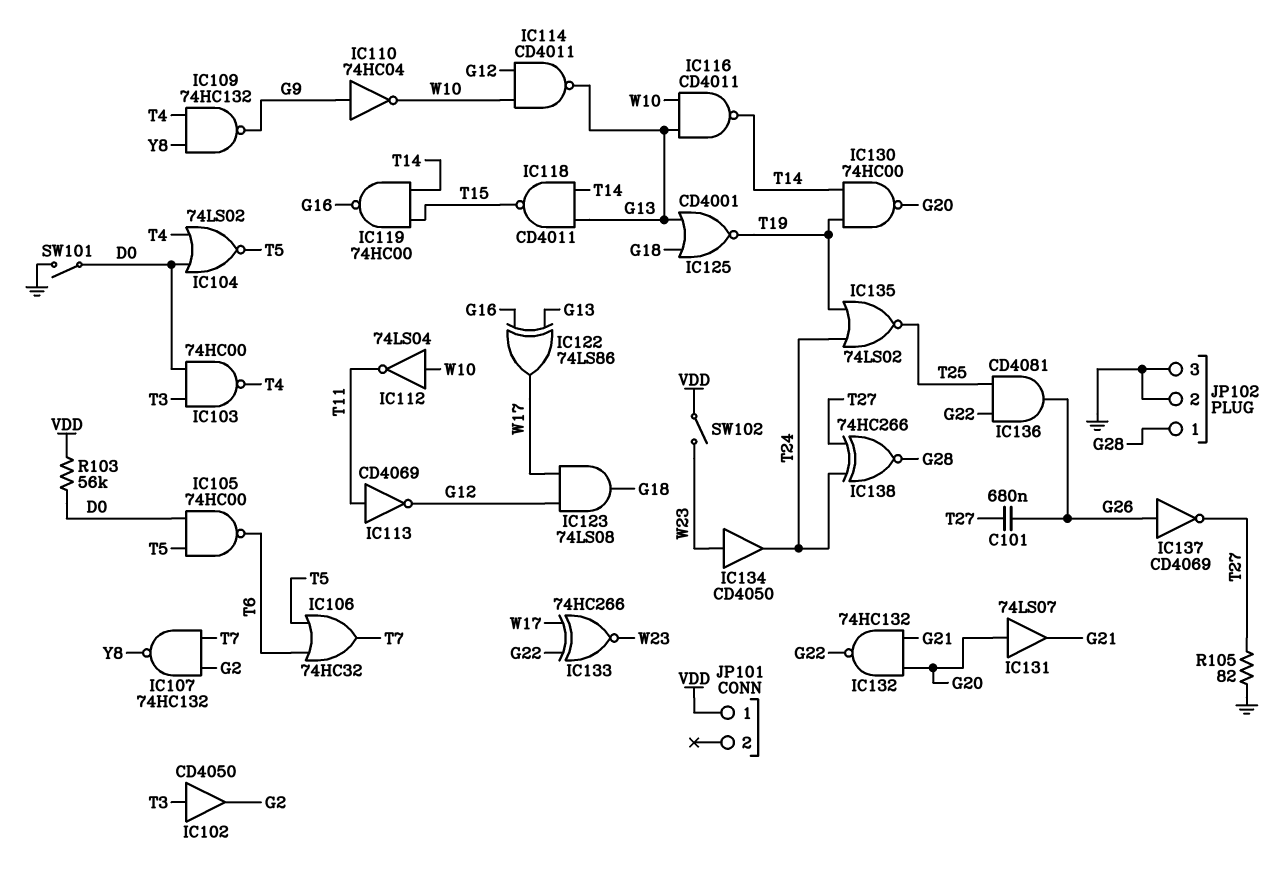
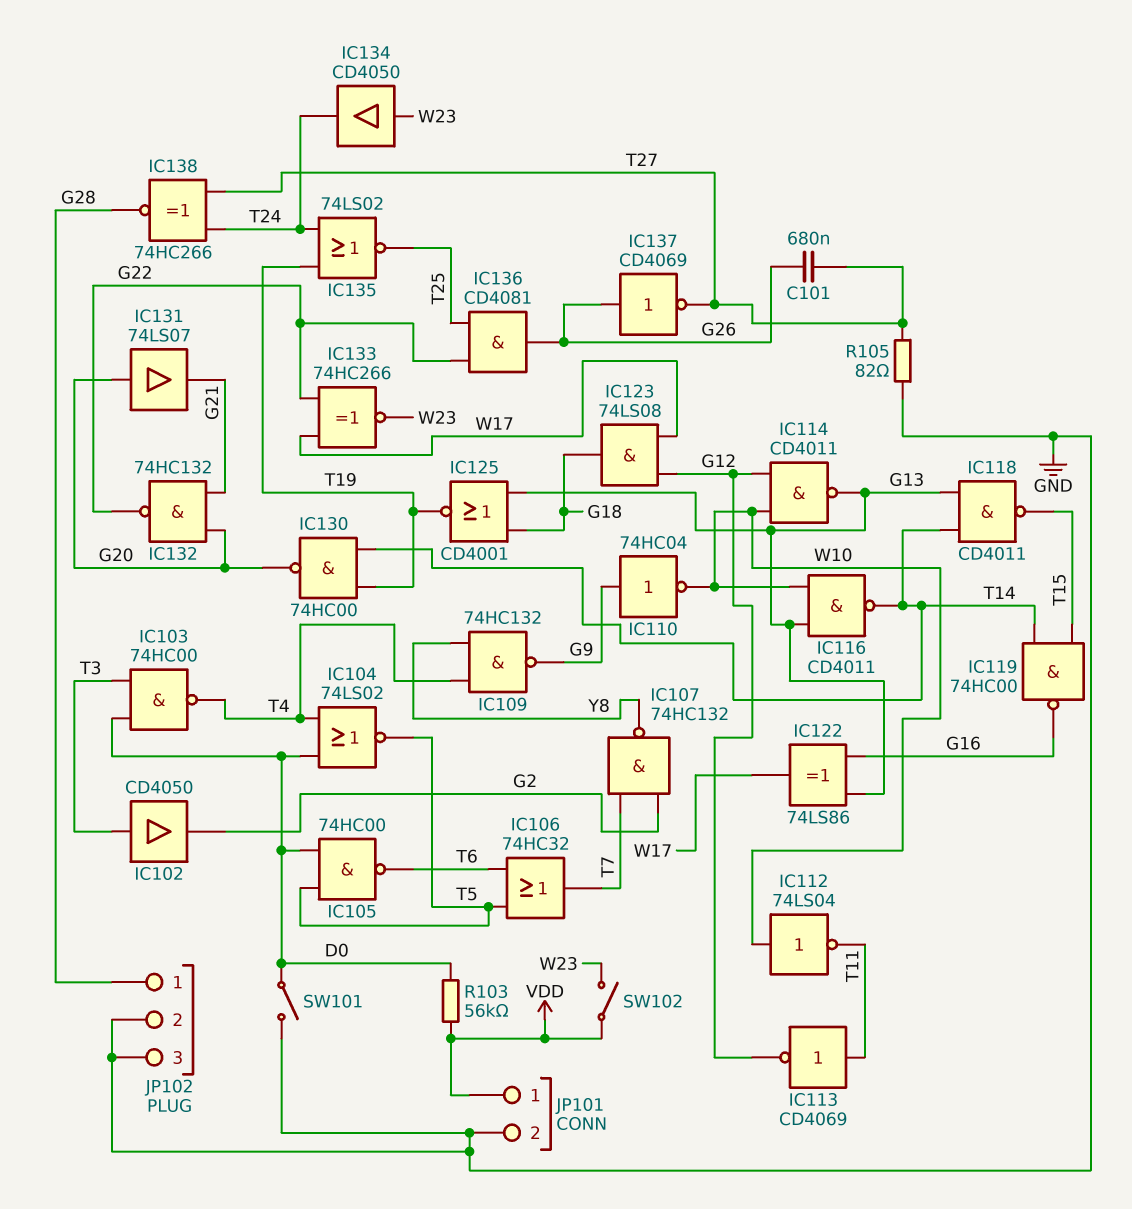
JP101 pin 2: none -> GND

